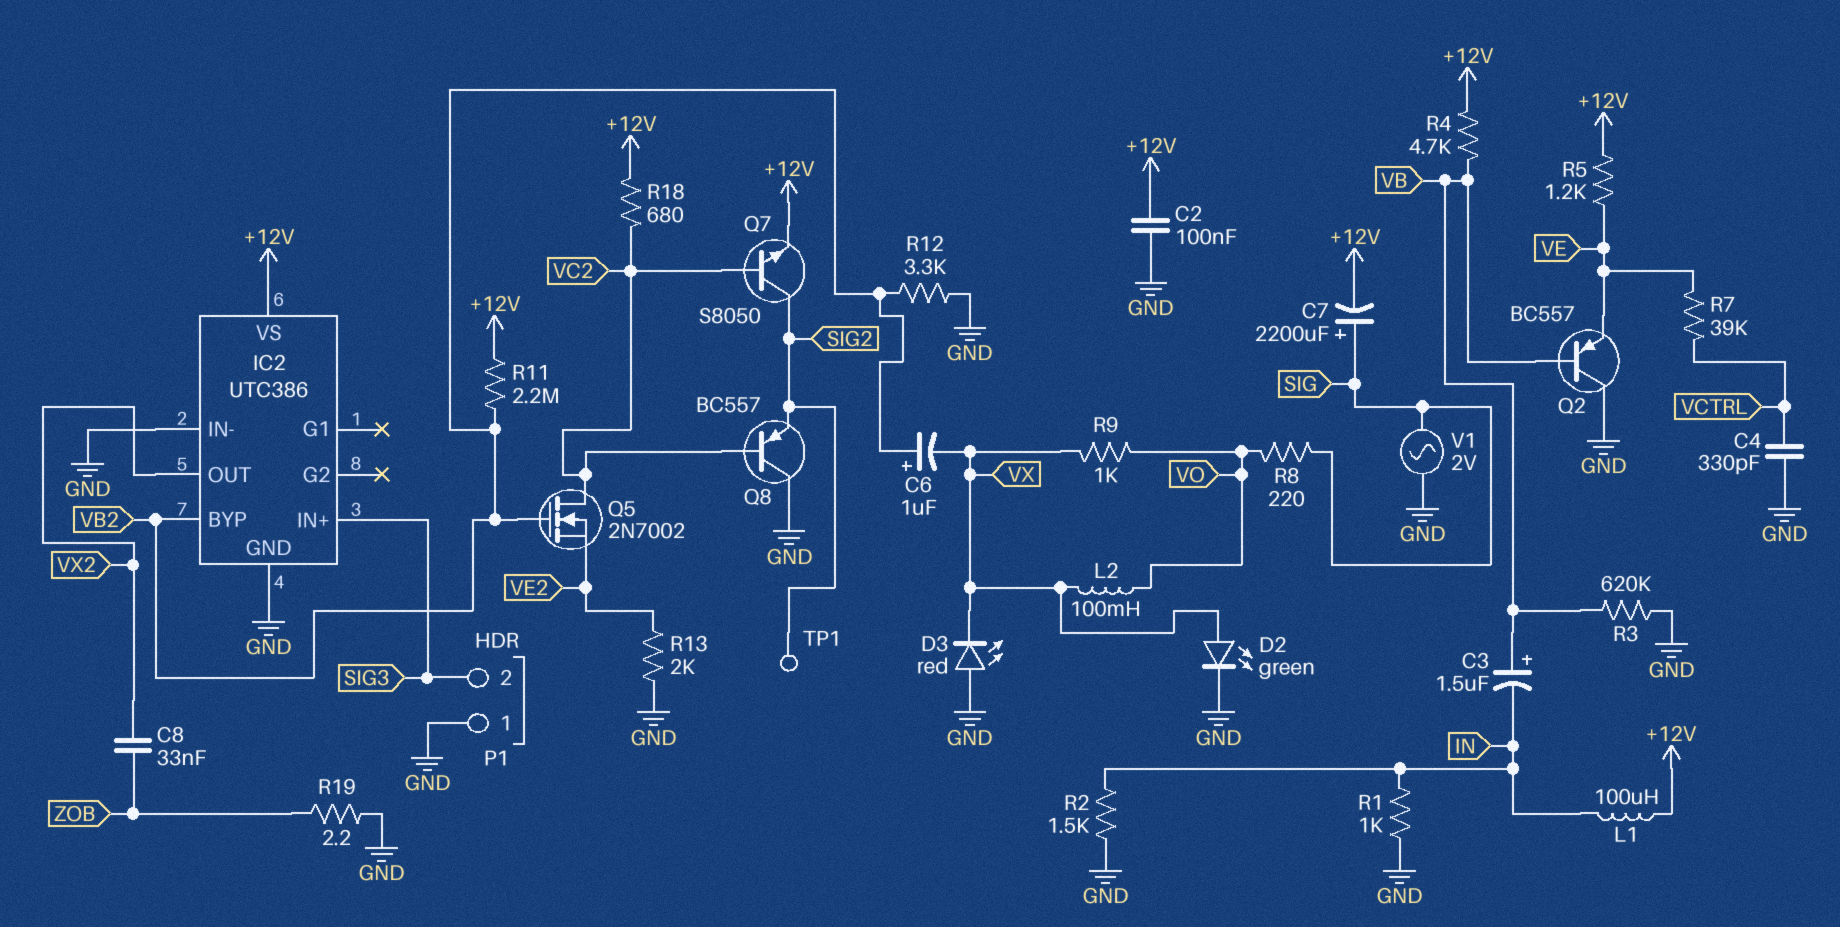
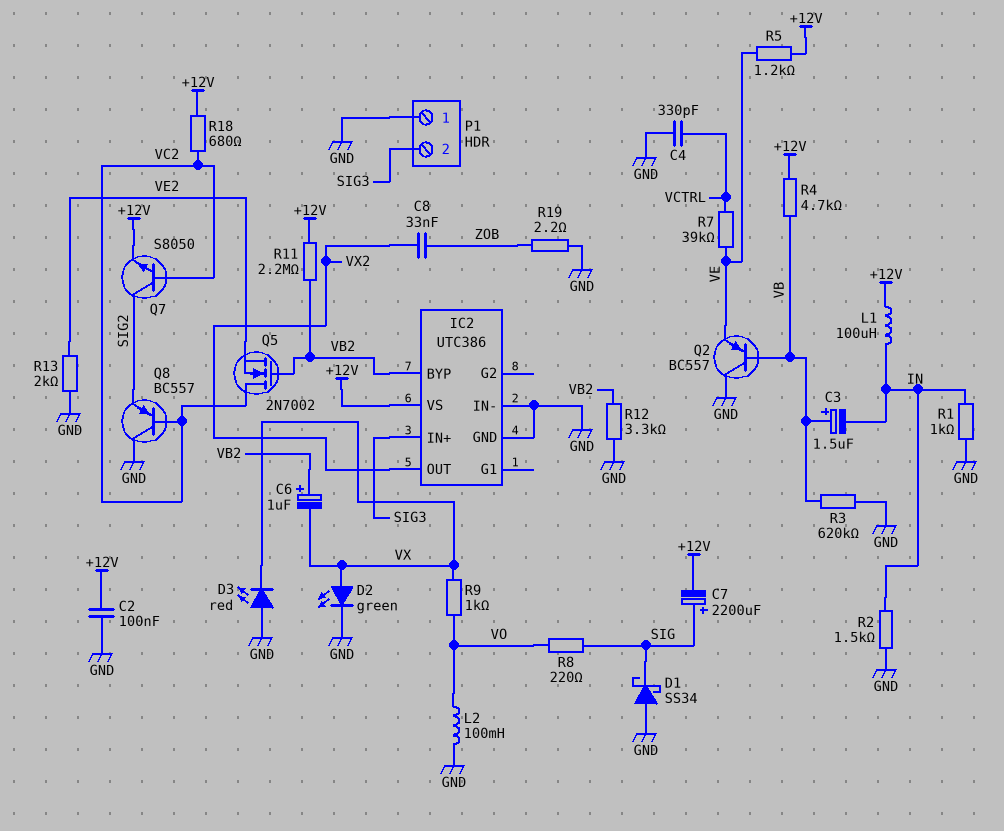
D1: none -> schottky SS34 (A GND, K SIG)
L2: 100mH (VO, VX) -> 100mH (GND, VO)
TP1: test point (SIG2) -> none
V1: AC 2V (GND, SIG) -> none

